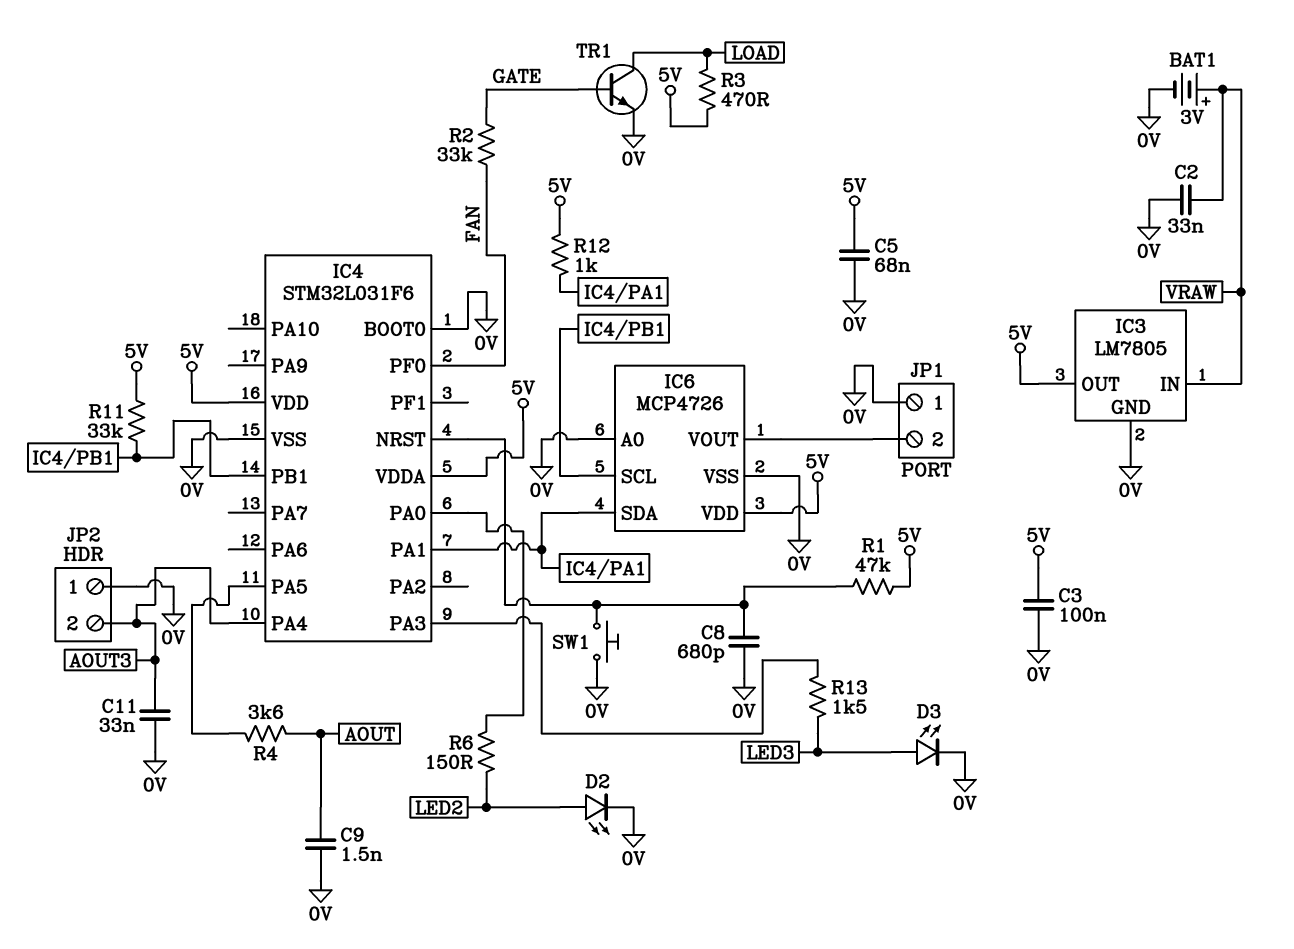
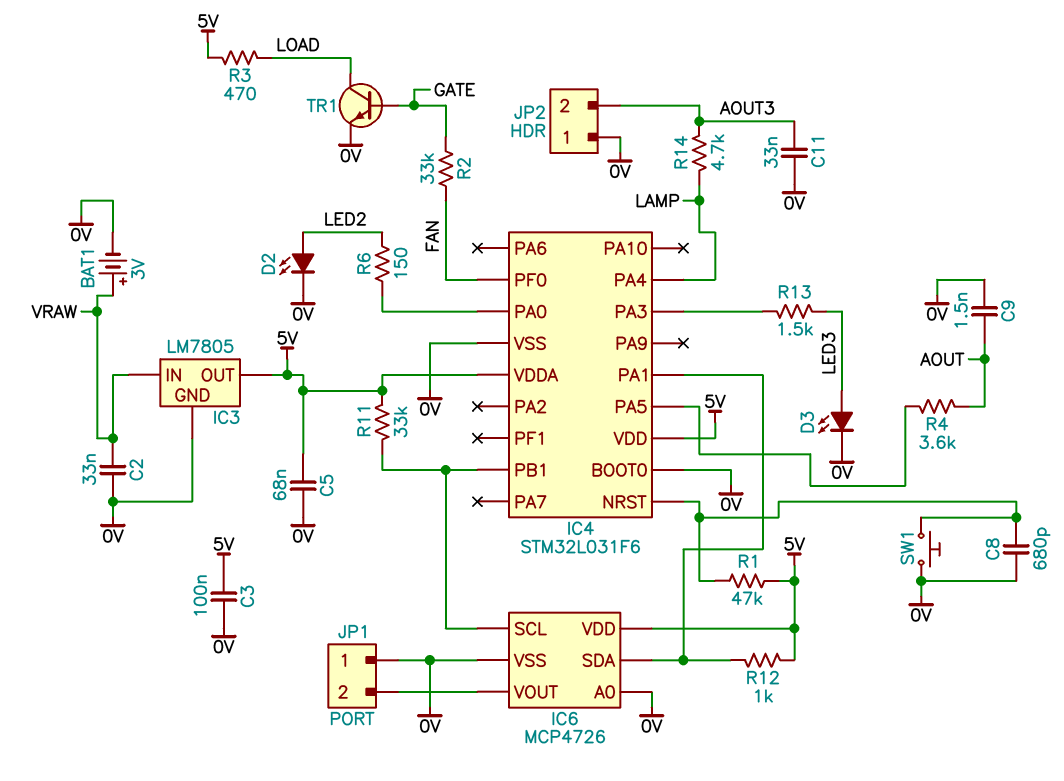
IC4 pin PA4: AOUT3 -> LAMP
R14: none -> 4.7k (AOUT3, LAMP)

